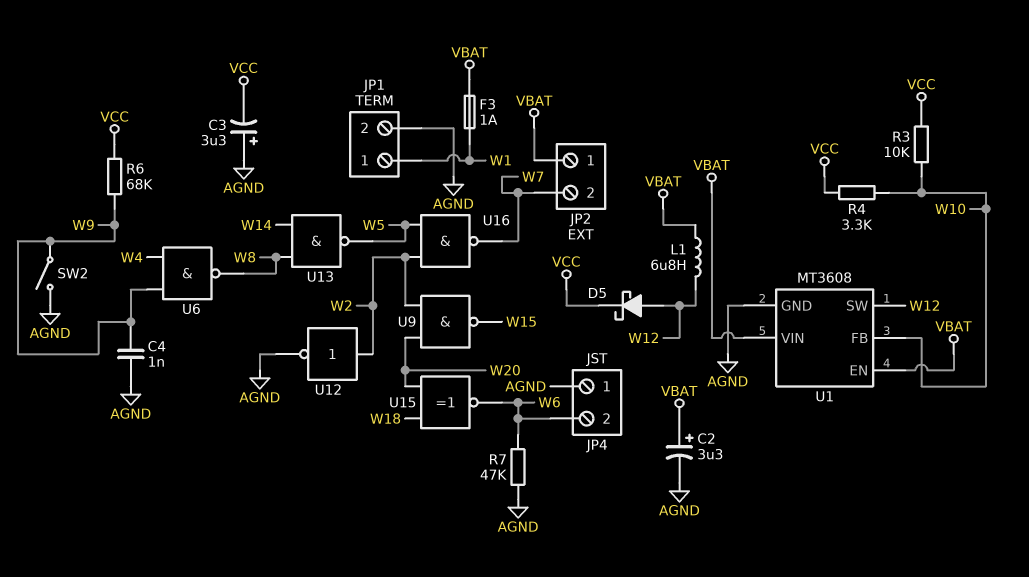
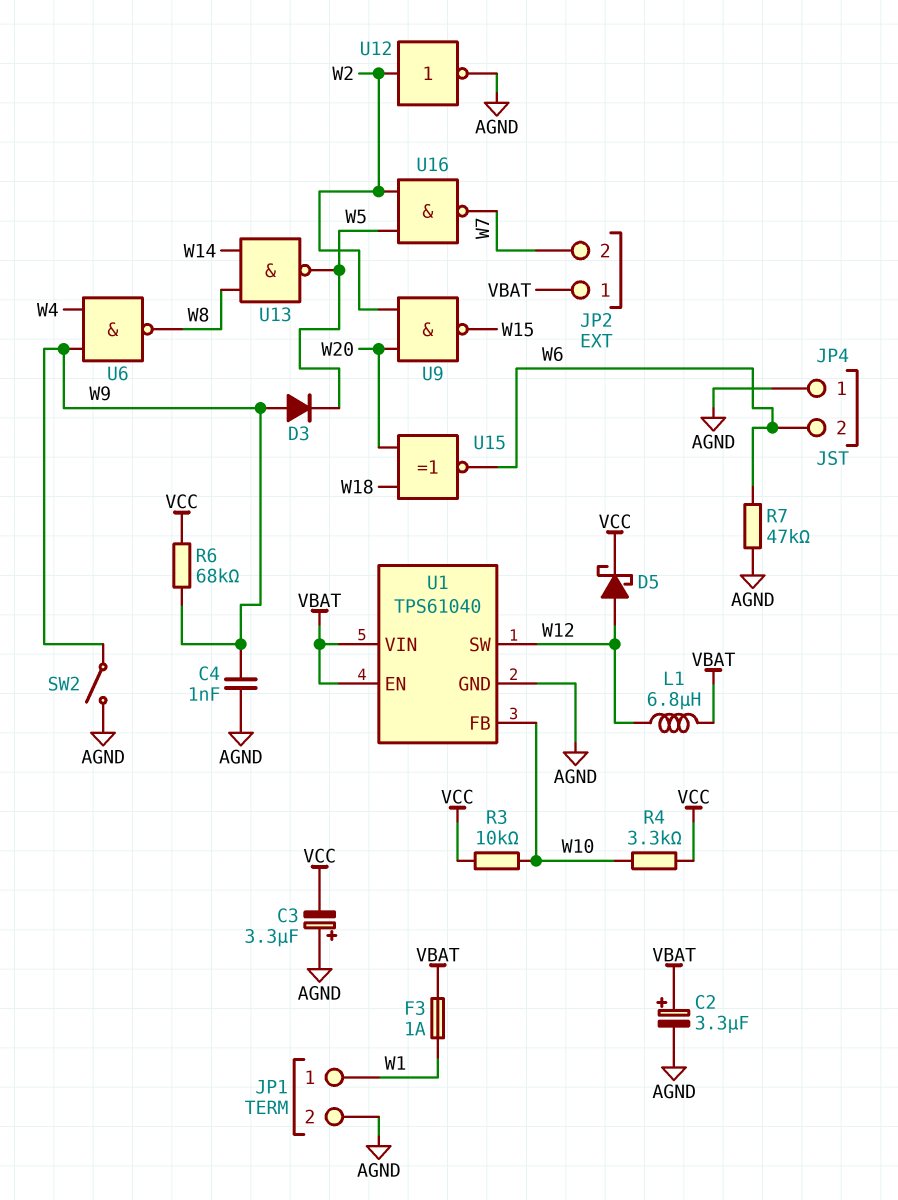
D3: none -> diode (A W9, K W5)
U1: MT3608 -> TPS61040

